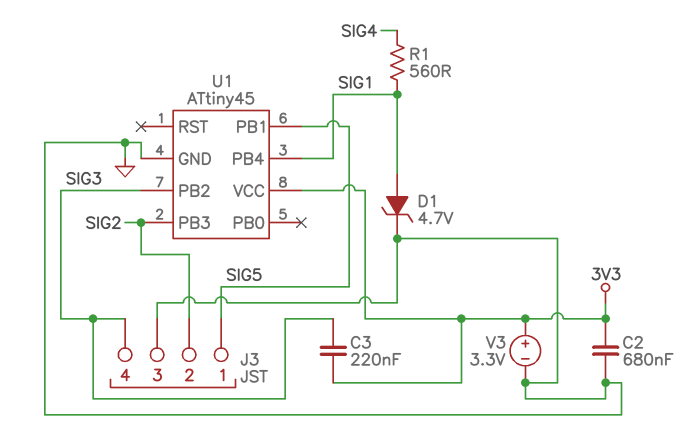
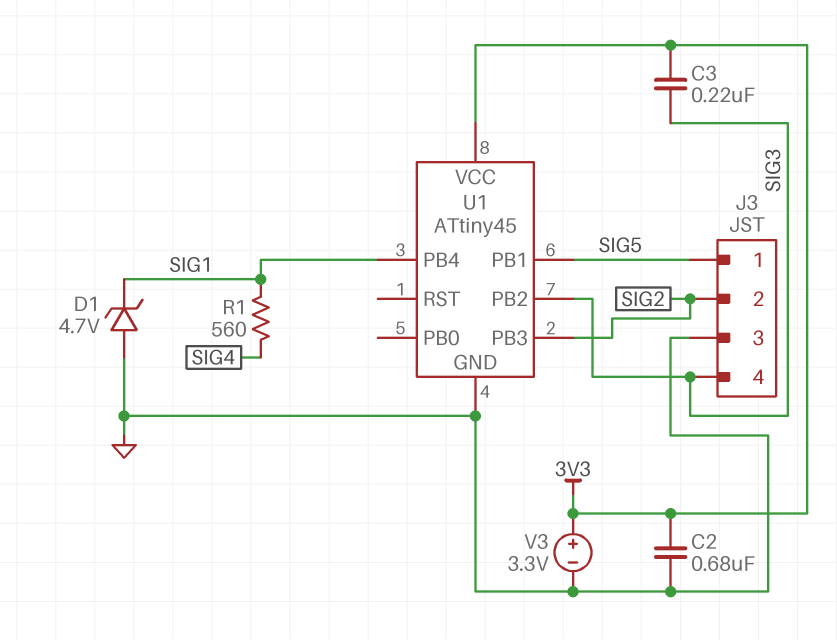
D1: zener 4.7V (A SIG1, K GND) -> zener 4.7V (A GND, K SIG1)

